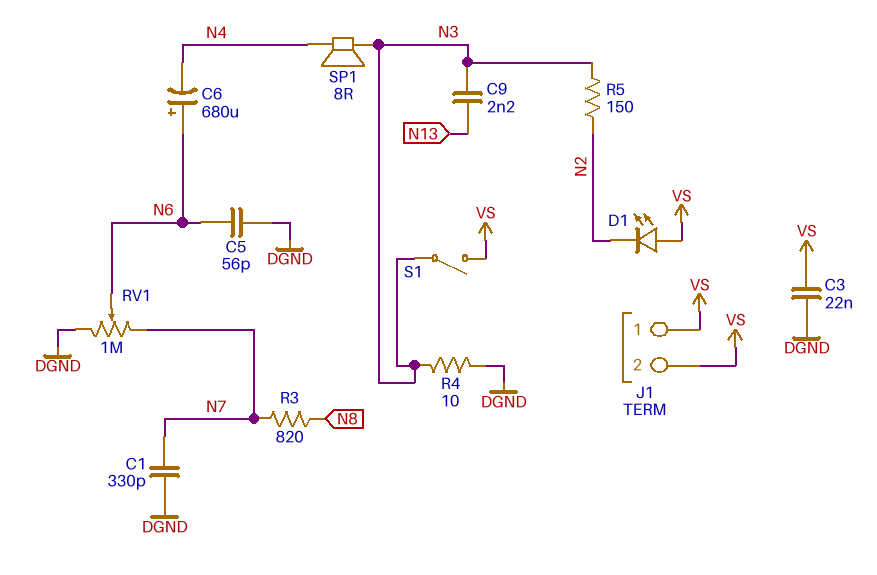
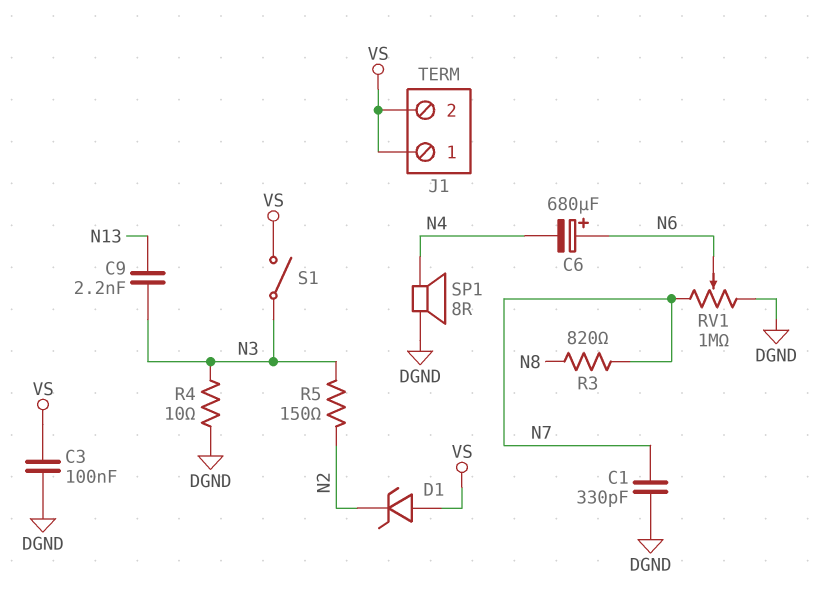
C3: 22nF (DGND, VS) -> 100nF (DGND, VS)
C5: 56pF (DGND, N6) -> none
D1: LED (A VS, K N2) -> zener (A VS, K N2)
SP1: speaker 8R (N3, N4) -> speaker 8R (DGND, N4)

